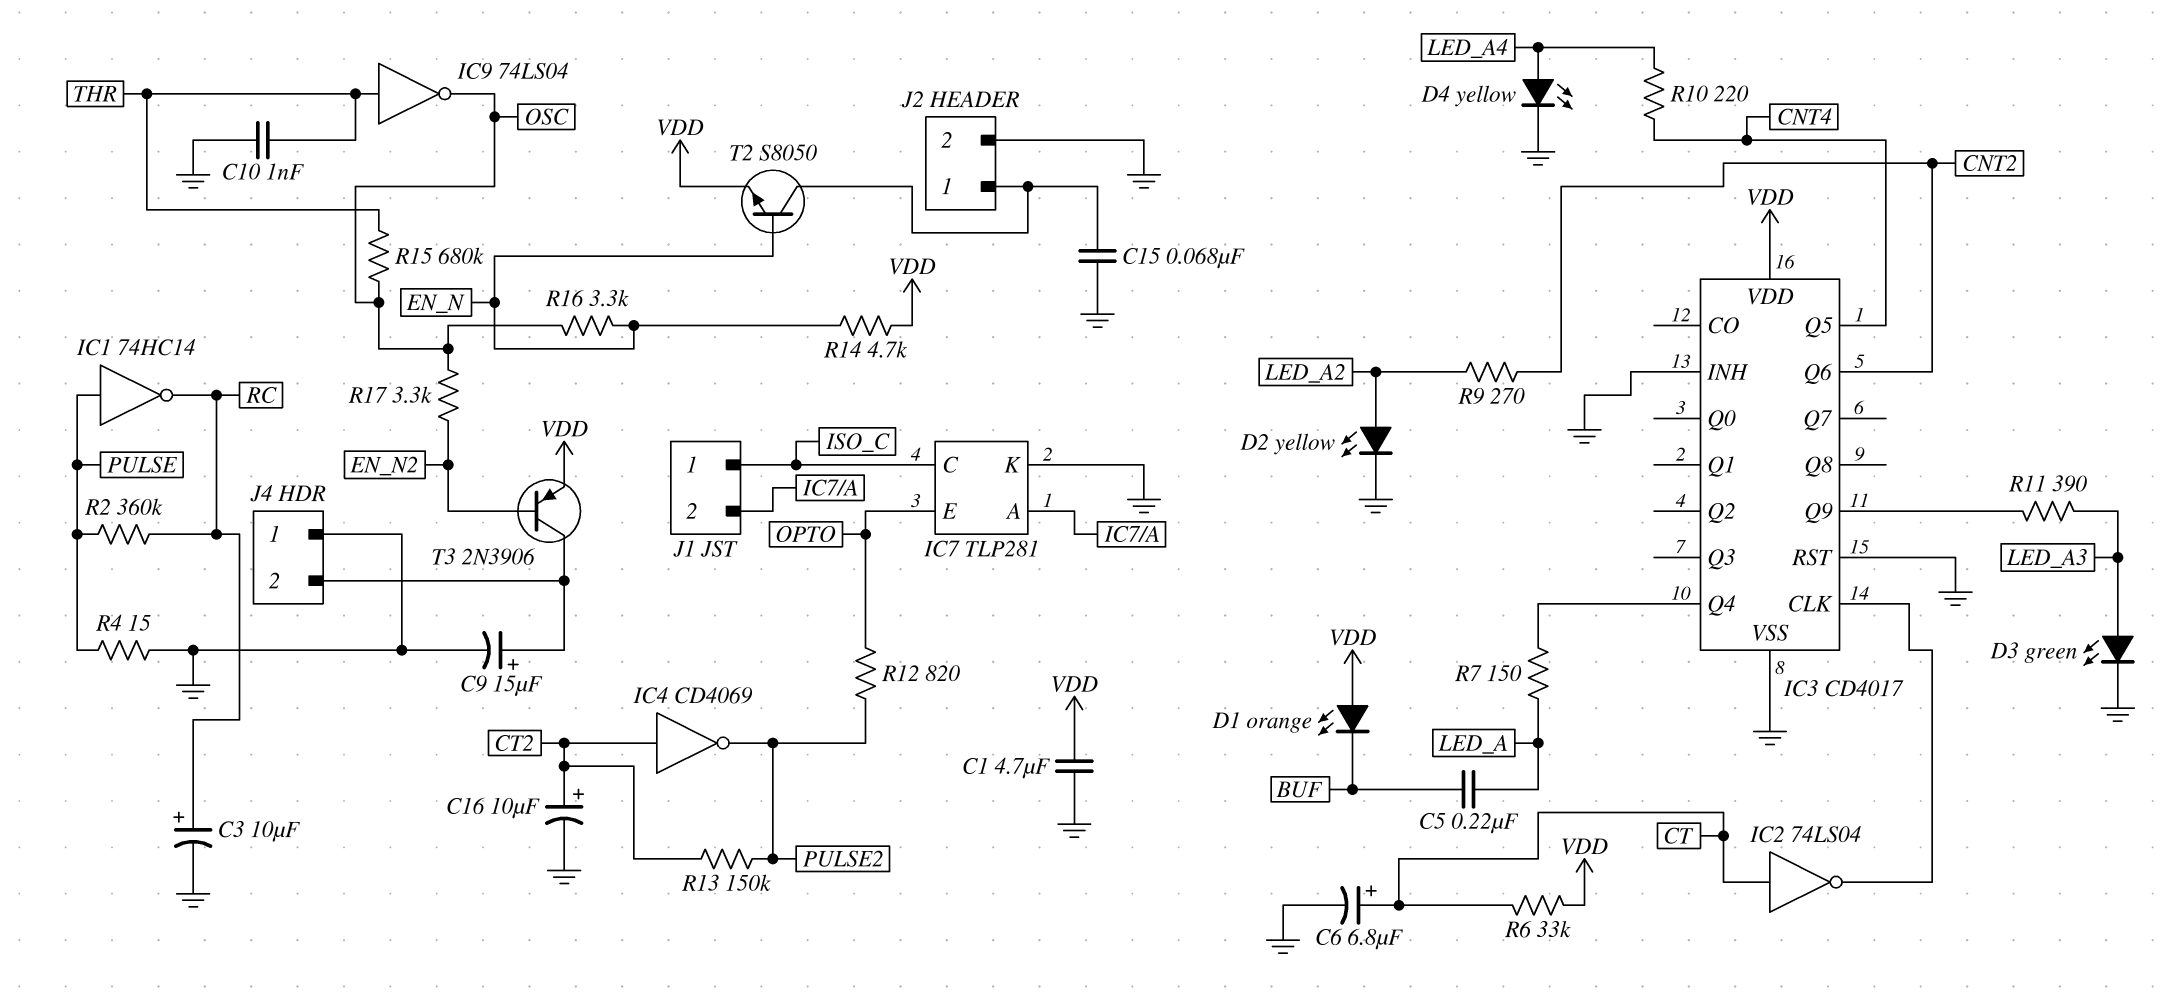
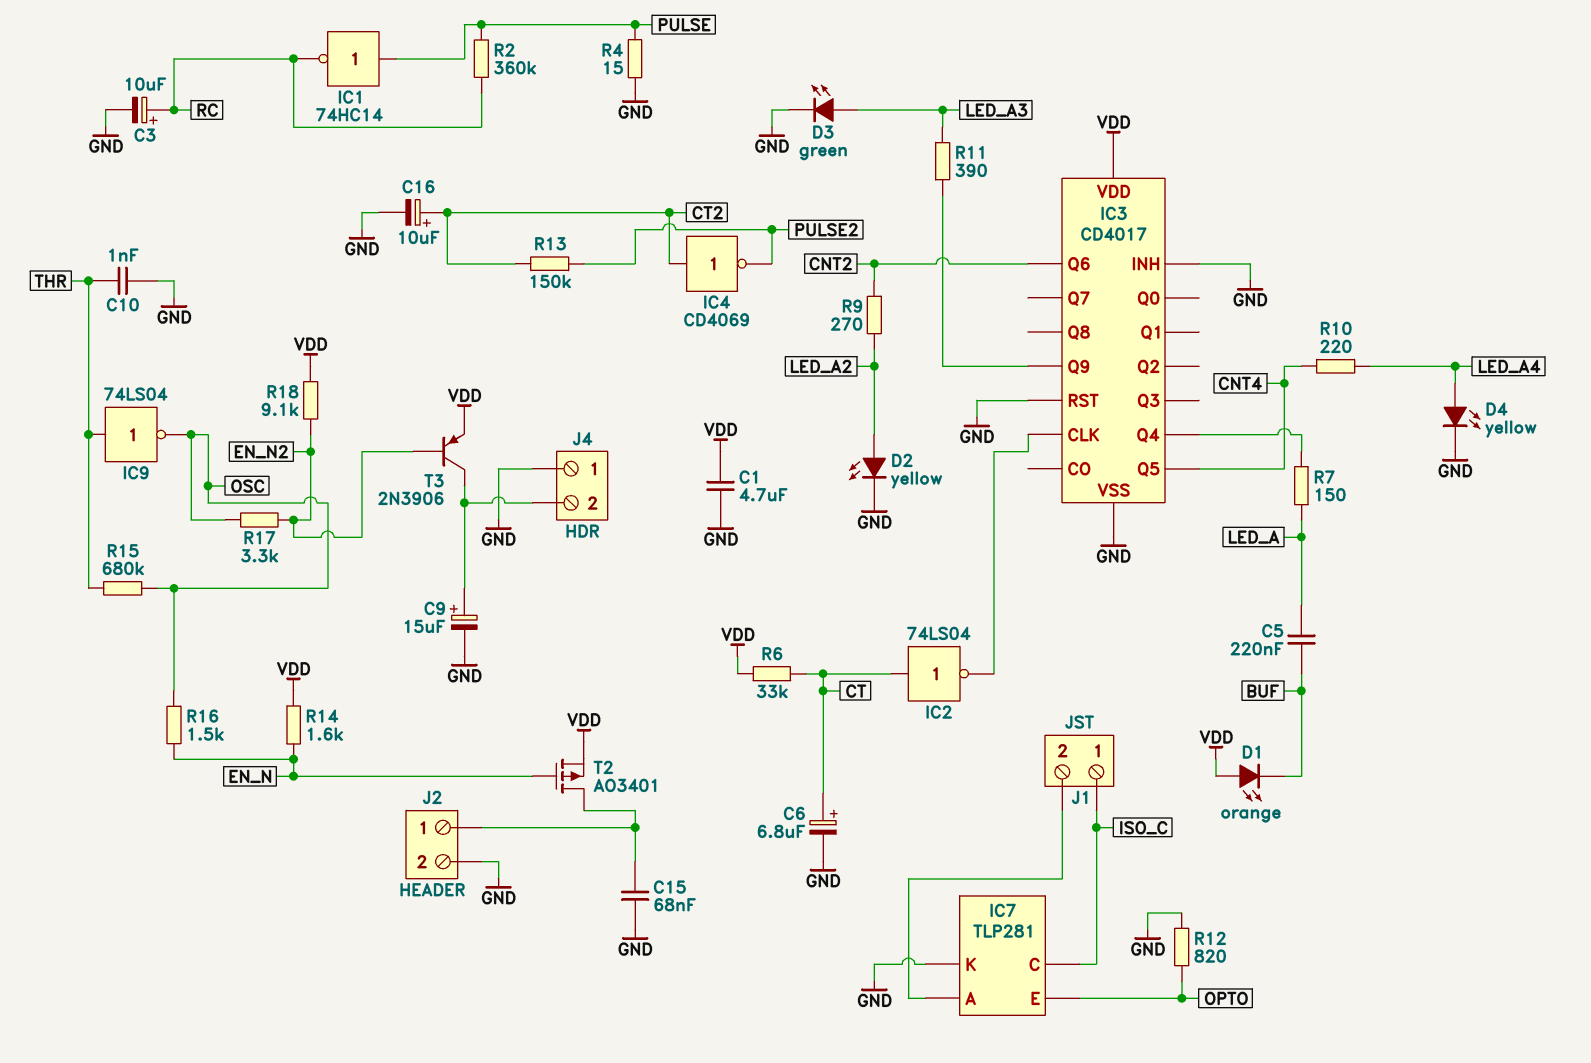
R12: 820 (OPTO, PULSE2) -> 820 (GND, OPTO)
R14: 4.7k (EN_N, VDD) -> 1.6k (EN_N, VDD)
R16: 3.3k (EN_N, OSC) -> 1.5k (EN_N, OSC)
R18: none -> 9.1k (EN_N2, VDD)
T2: NPN S8050 (B EN_N, C J2/1, E VDD) -> PMOS AO3401 (G EN_N, D J2/1, S VDD)

